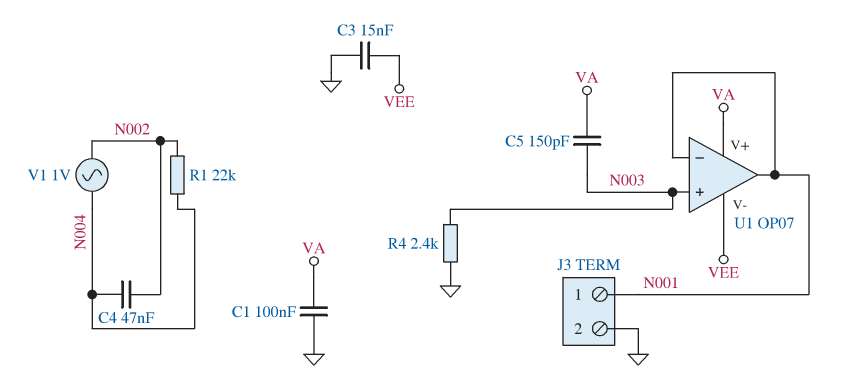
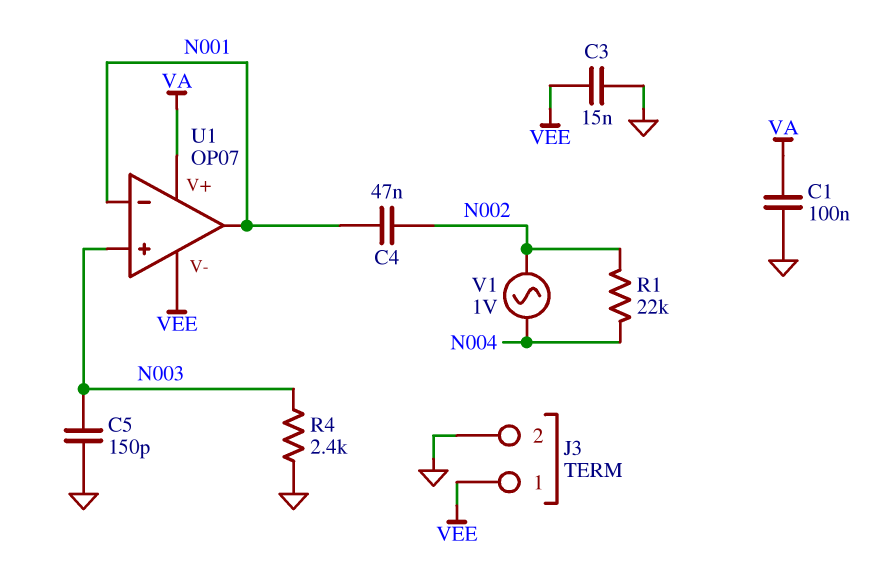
C4: 47nF (N002, N004) -> 47nF (N001, N002)
C5: 150pF (N003, VA) -> 150pF (GND, N003)
J3 pin 1: N001 -> VEE

